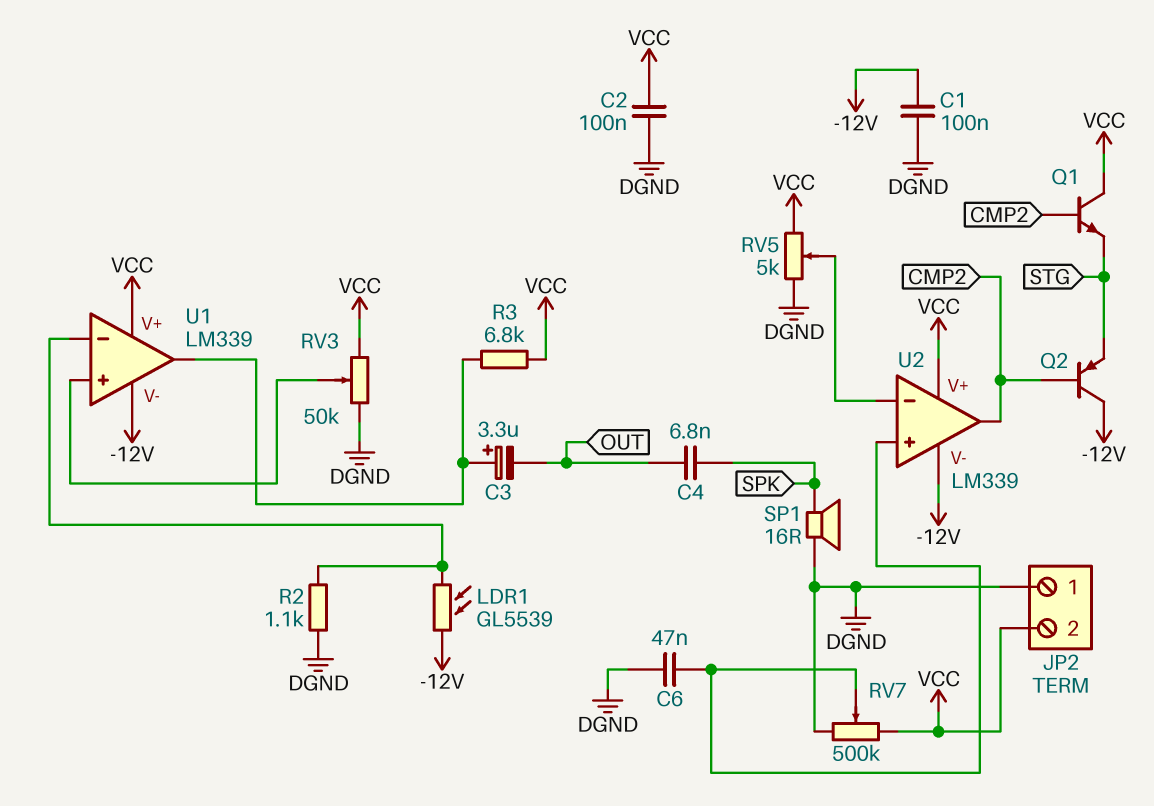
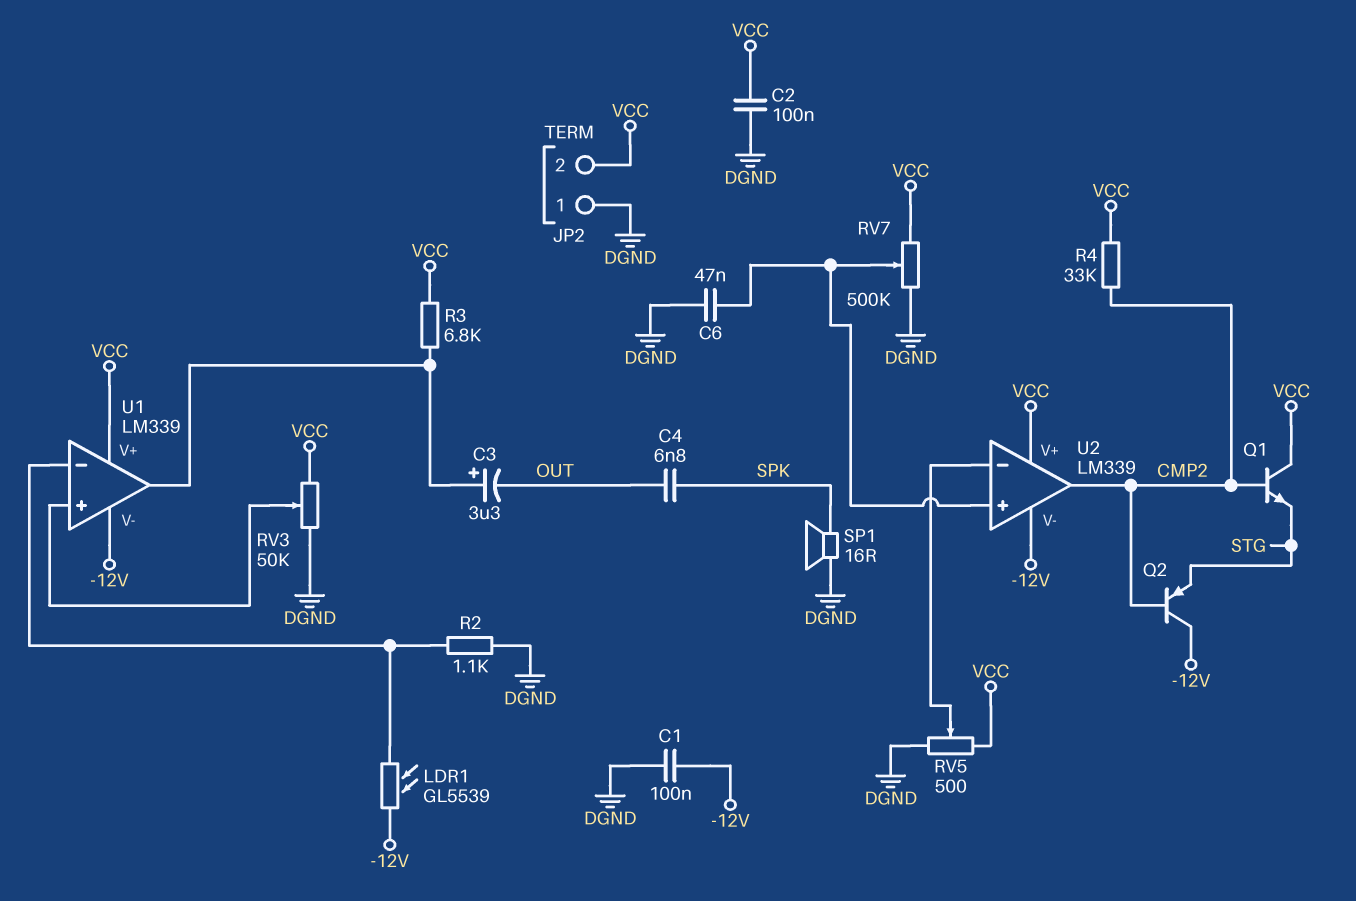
R4: none -> 33k (CMP2, VCC)
RV5: 5k (DGND, VCC, wiper U2/in-) -> 500 (DGND, VCC, wiper U2/in-)

